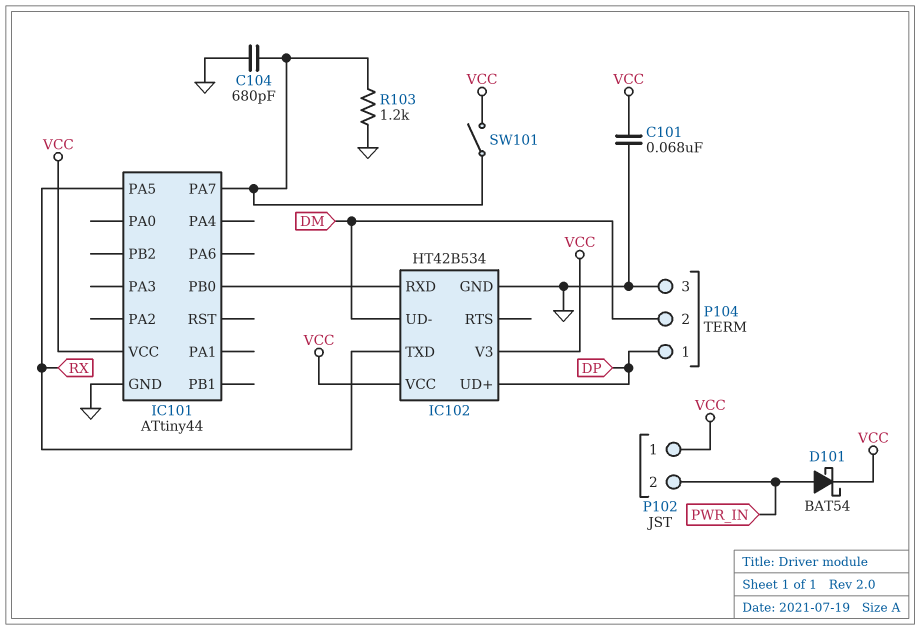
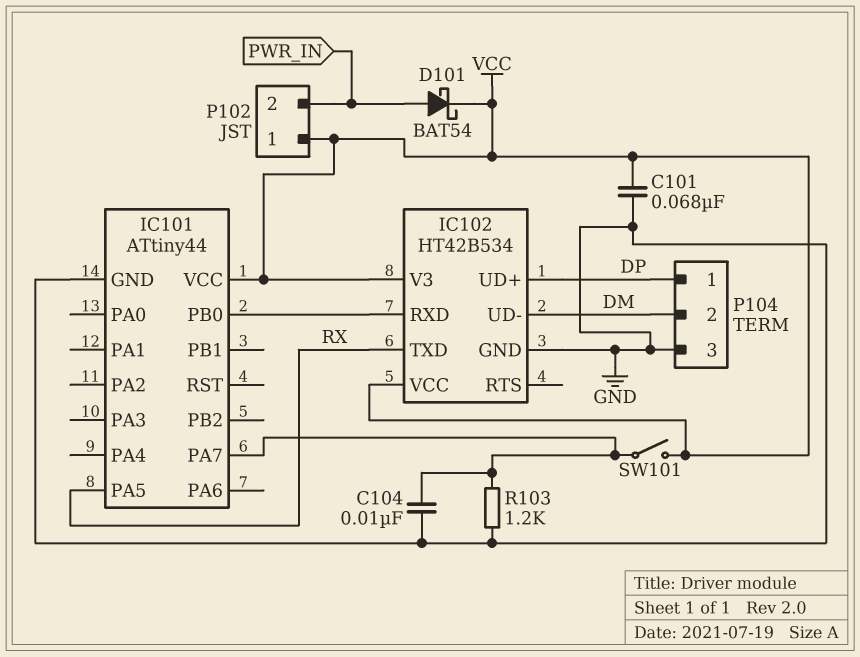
C104: 680pF (GND, IC101/PA7) -> 10nF (GND, IC101/PA7)

